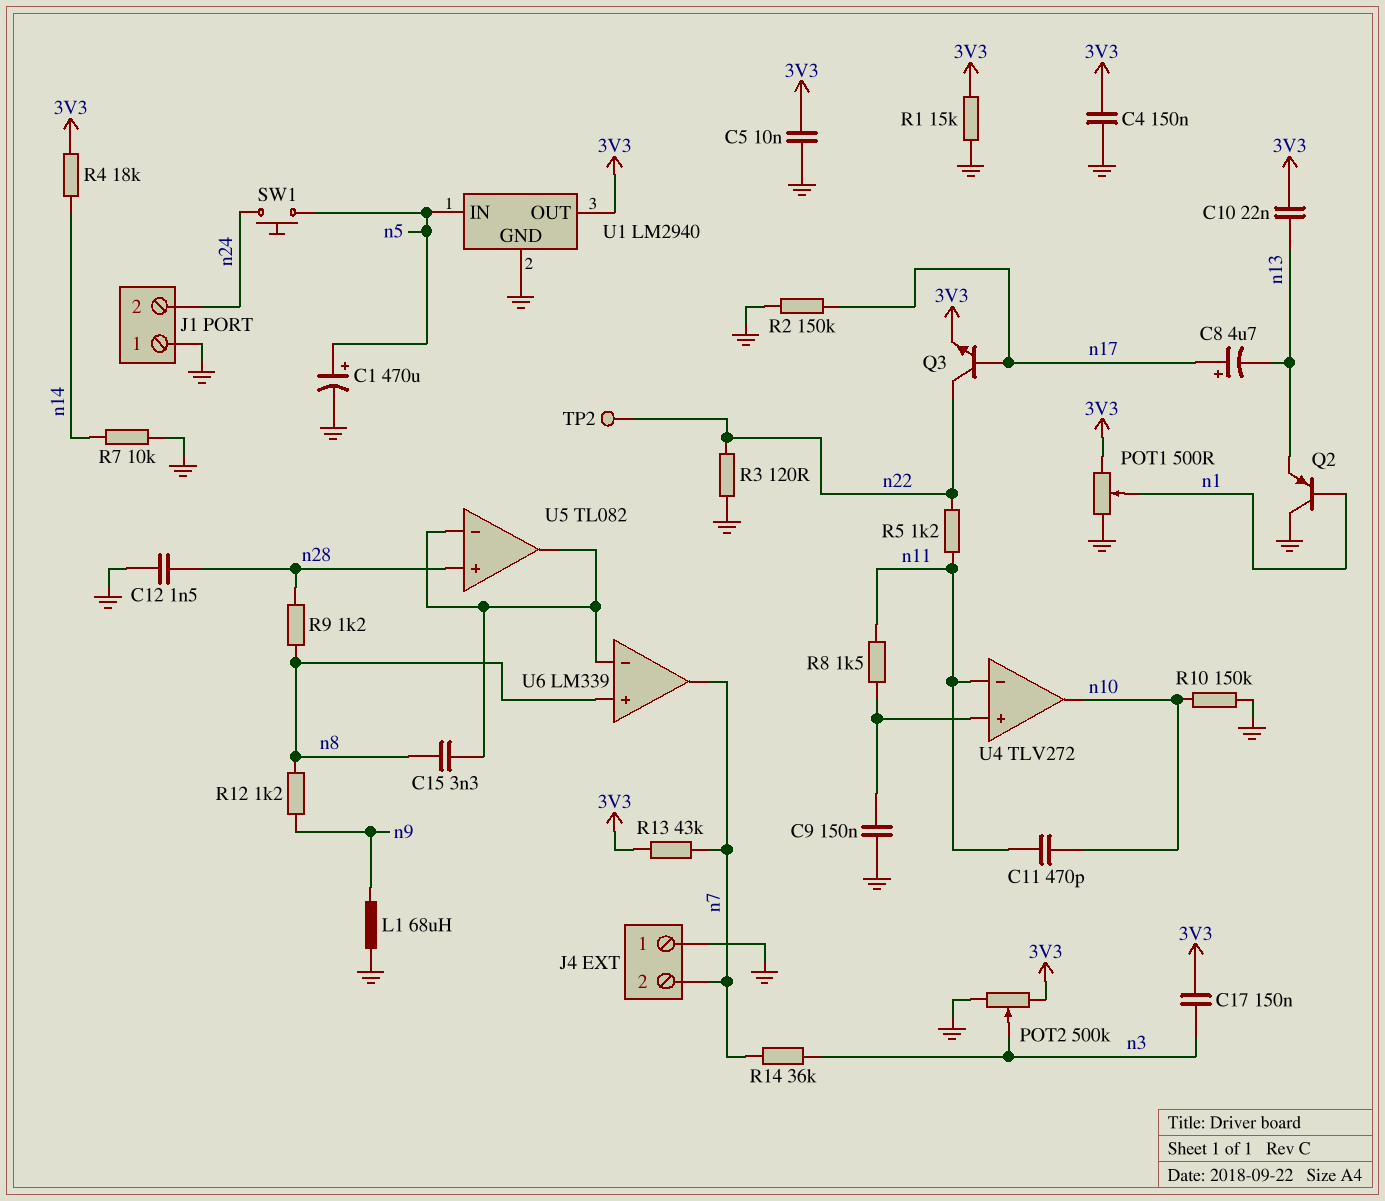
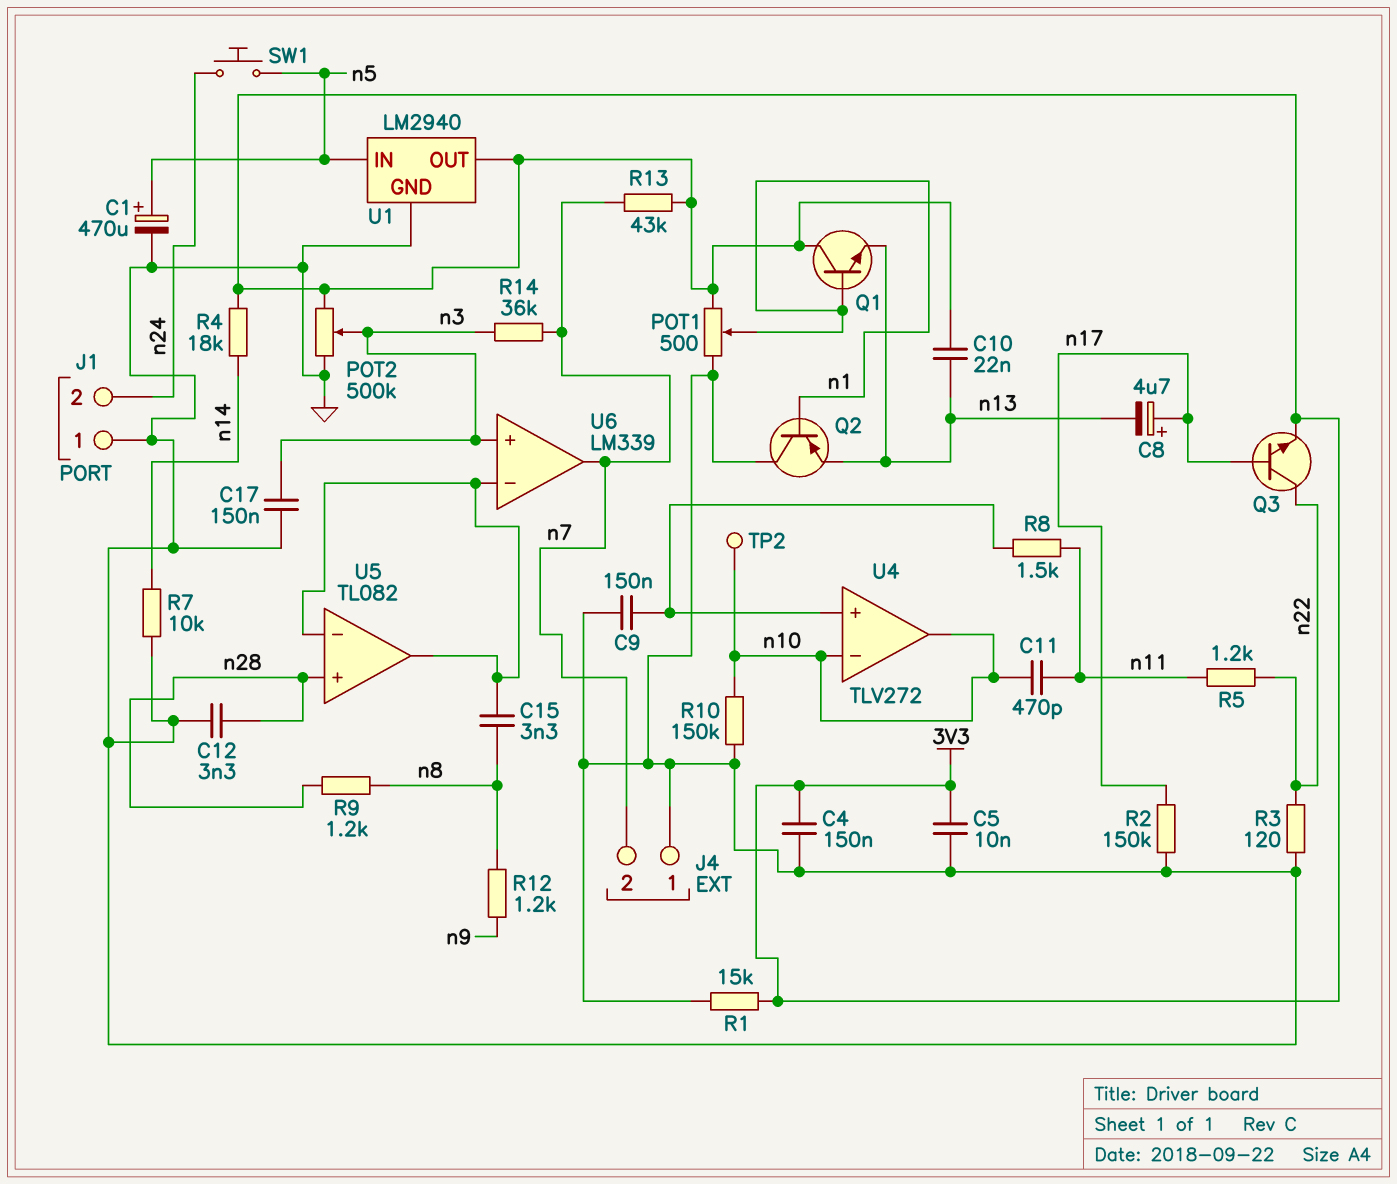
C12: 1.5nF (GND, n28) -> 3.3nF (GND, n28)
C17: 150nF (3V3, n3) -> 150nF (GND, n3)
L1: 68uH (GND, n9) -> none
Q1: none -> NPN (B n1, C 3V3, E n13)
TP2: test point (n22) -> test point (n10)
U4 pin in-: n11 -> n10
U6 pin in+: n8 -> n3

